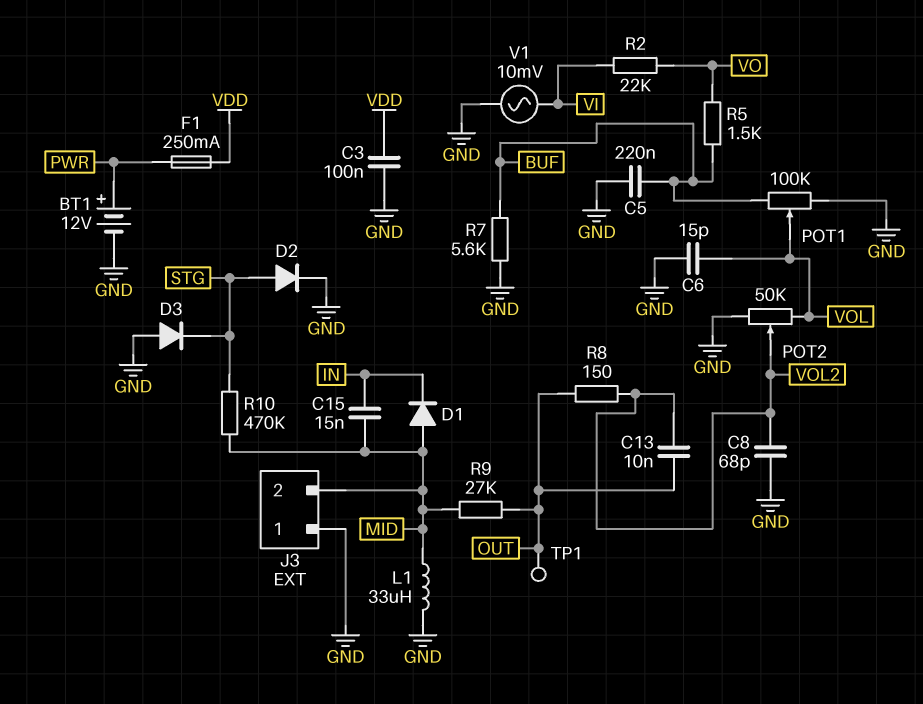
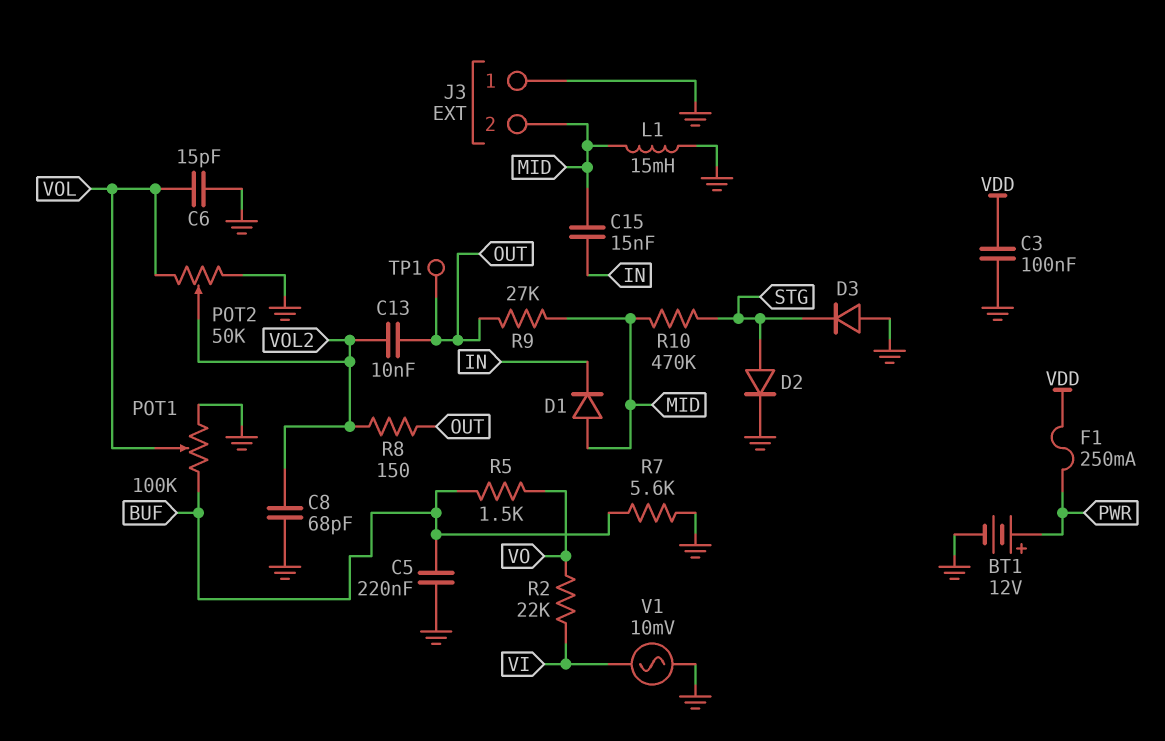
L1: 33uH (GND, MID) -> 15mH (GND, MID)

